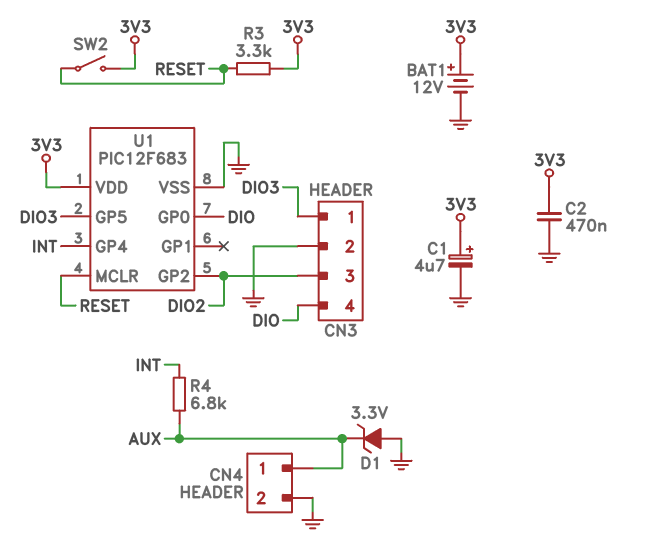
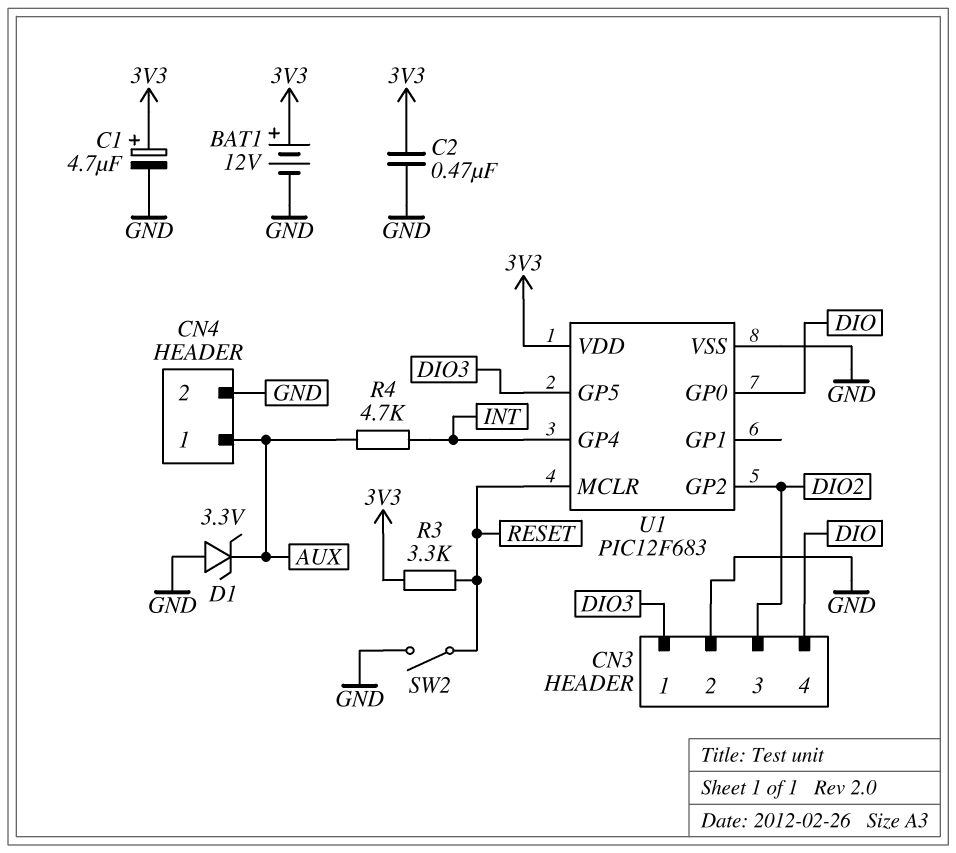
R4: 6.8k (AUX, INT) -> 4.7k (AUX, INT)
SW2: switch (3V3, RESET) -> switch (GND, RESET)

